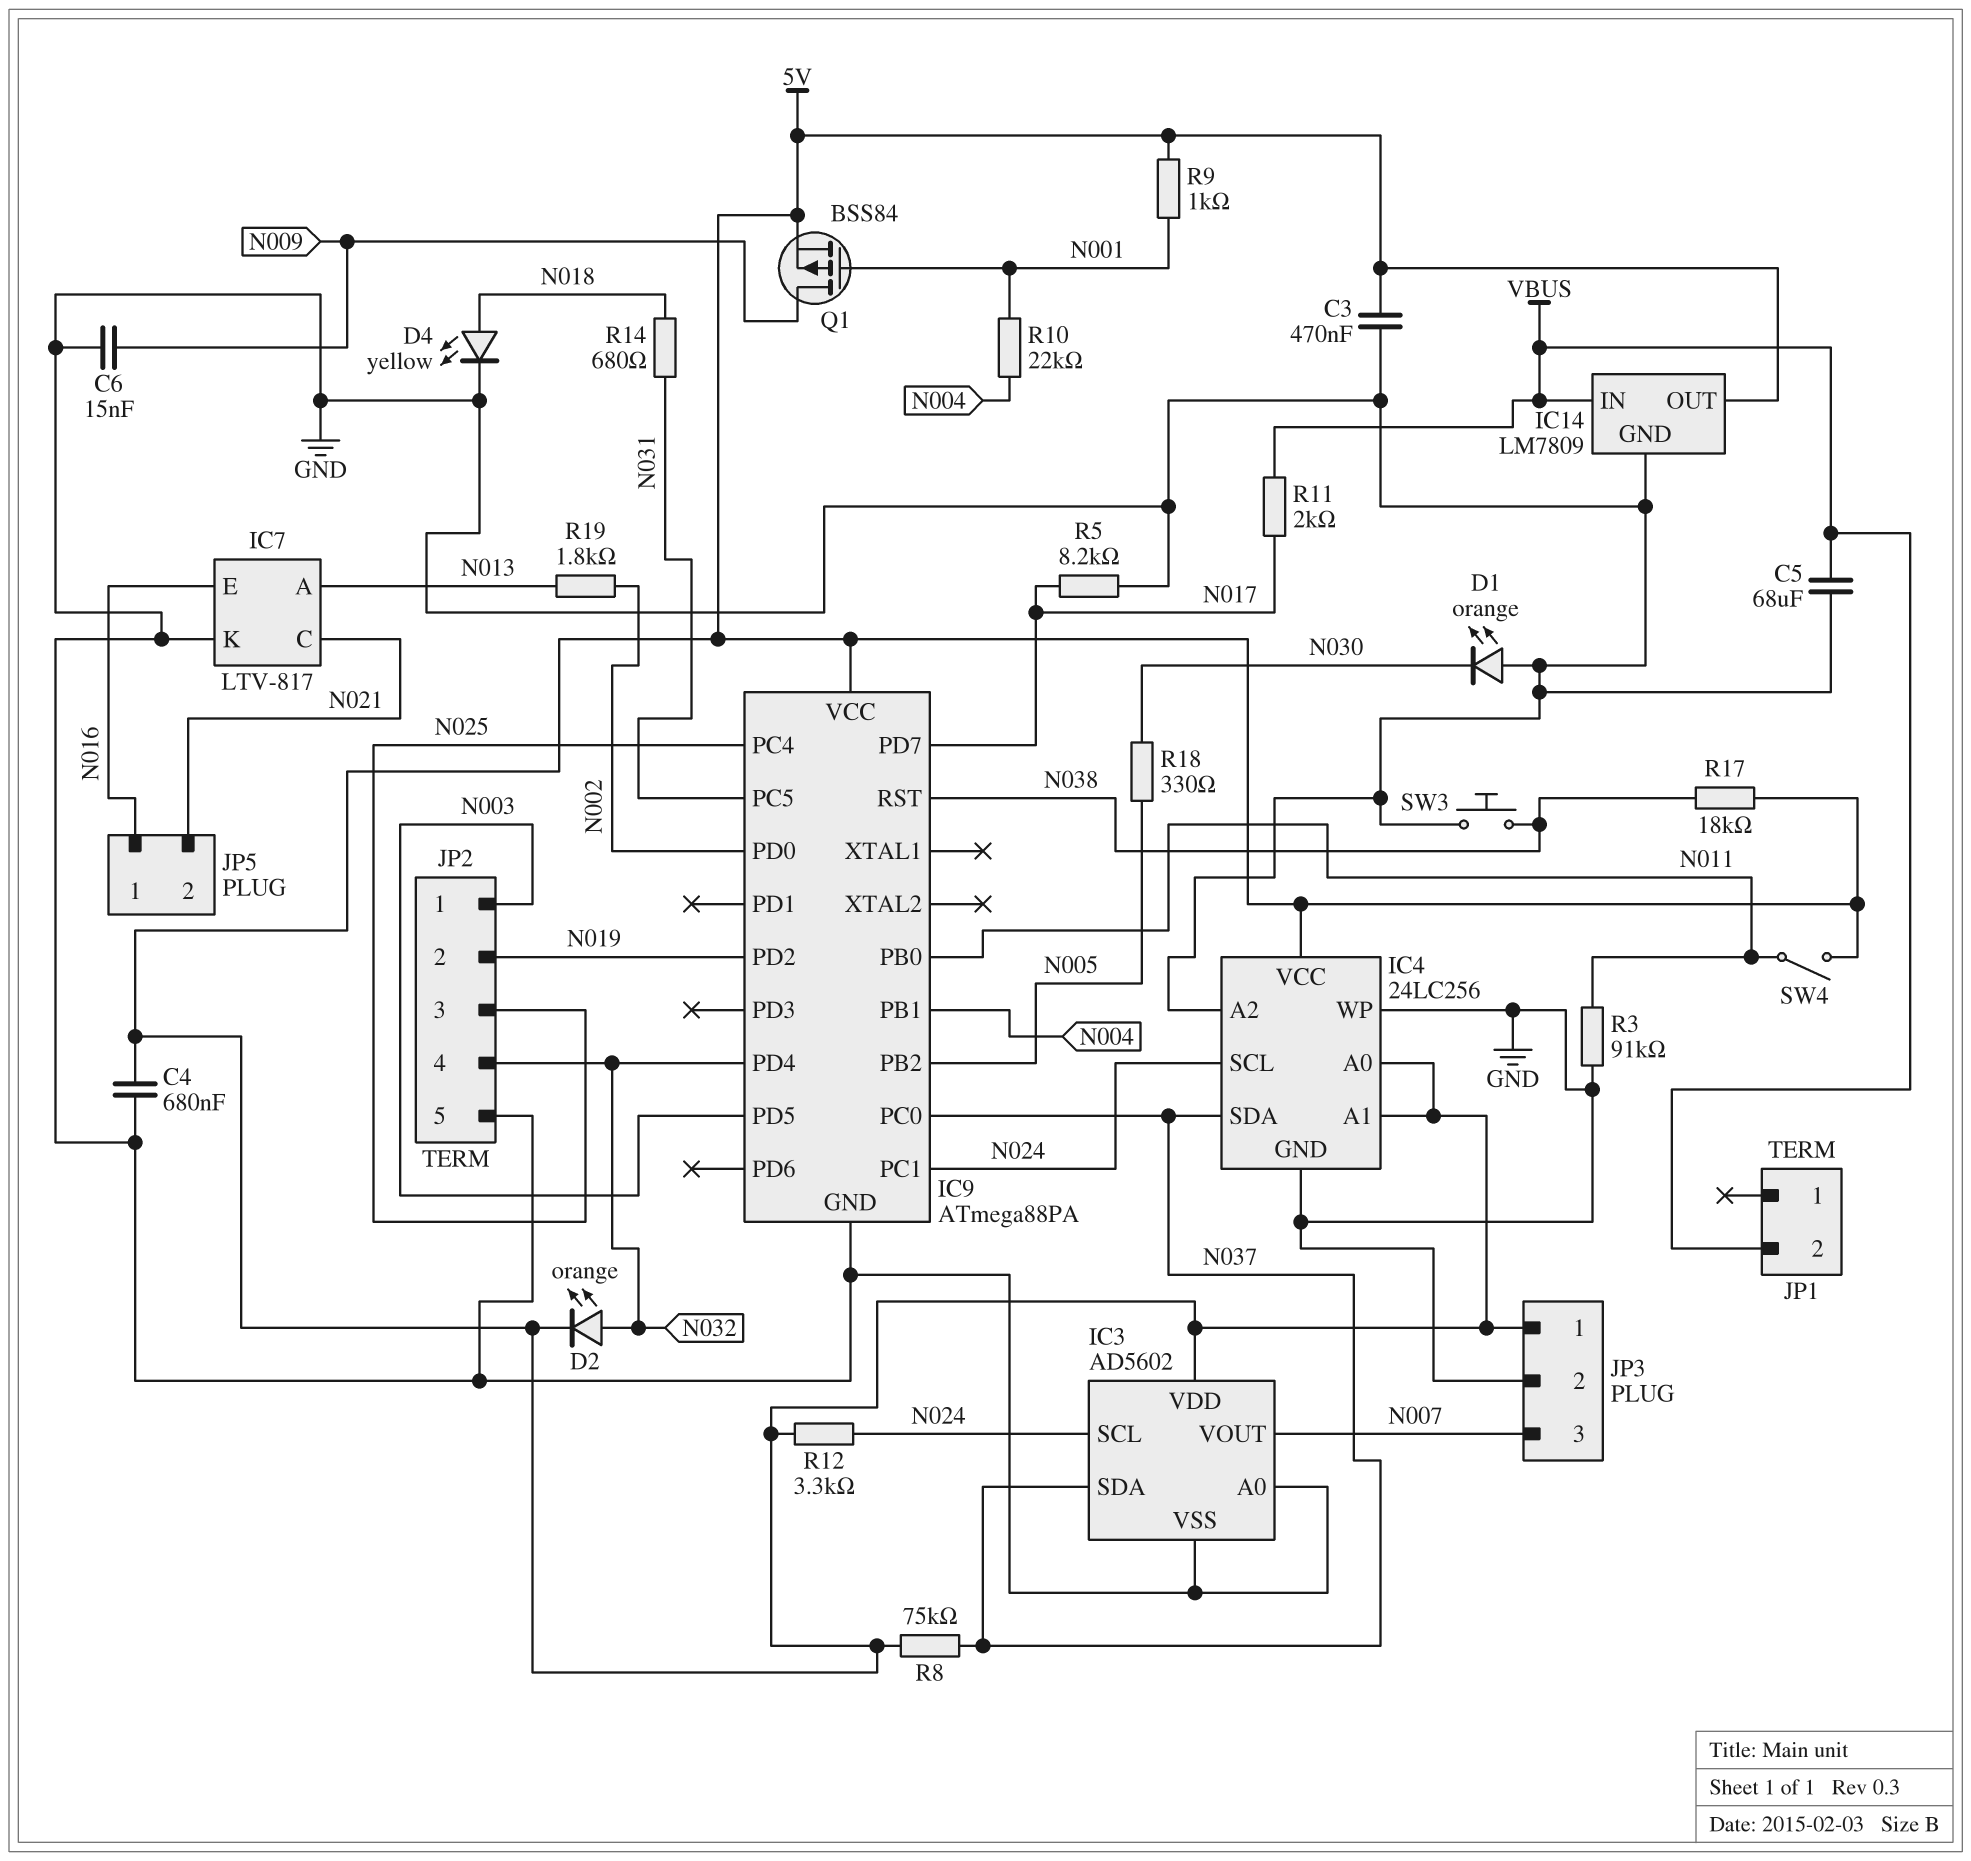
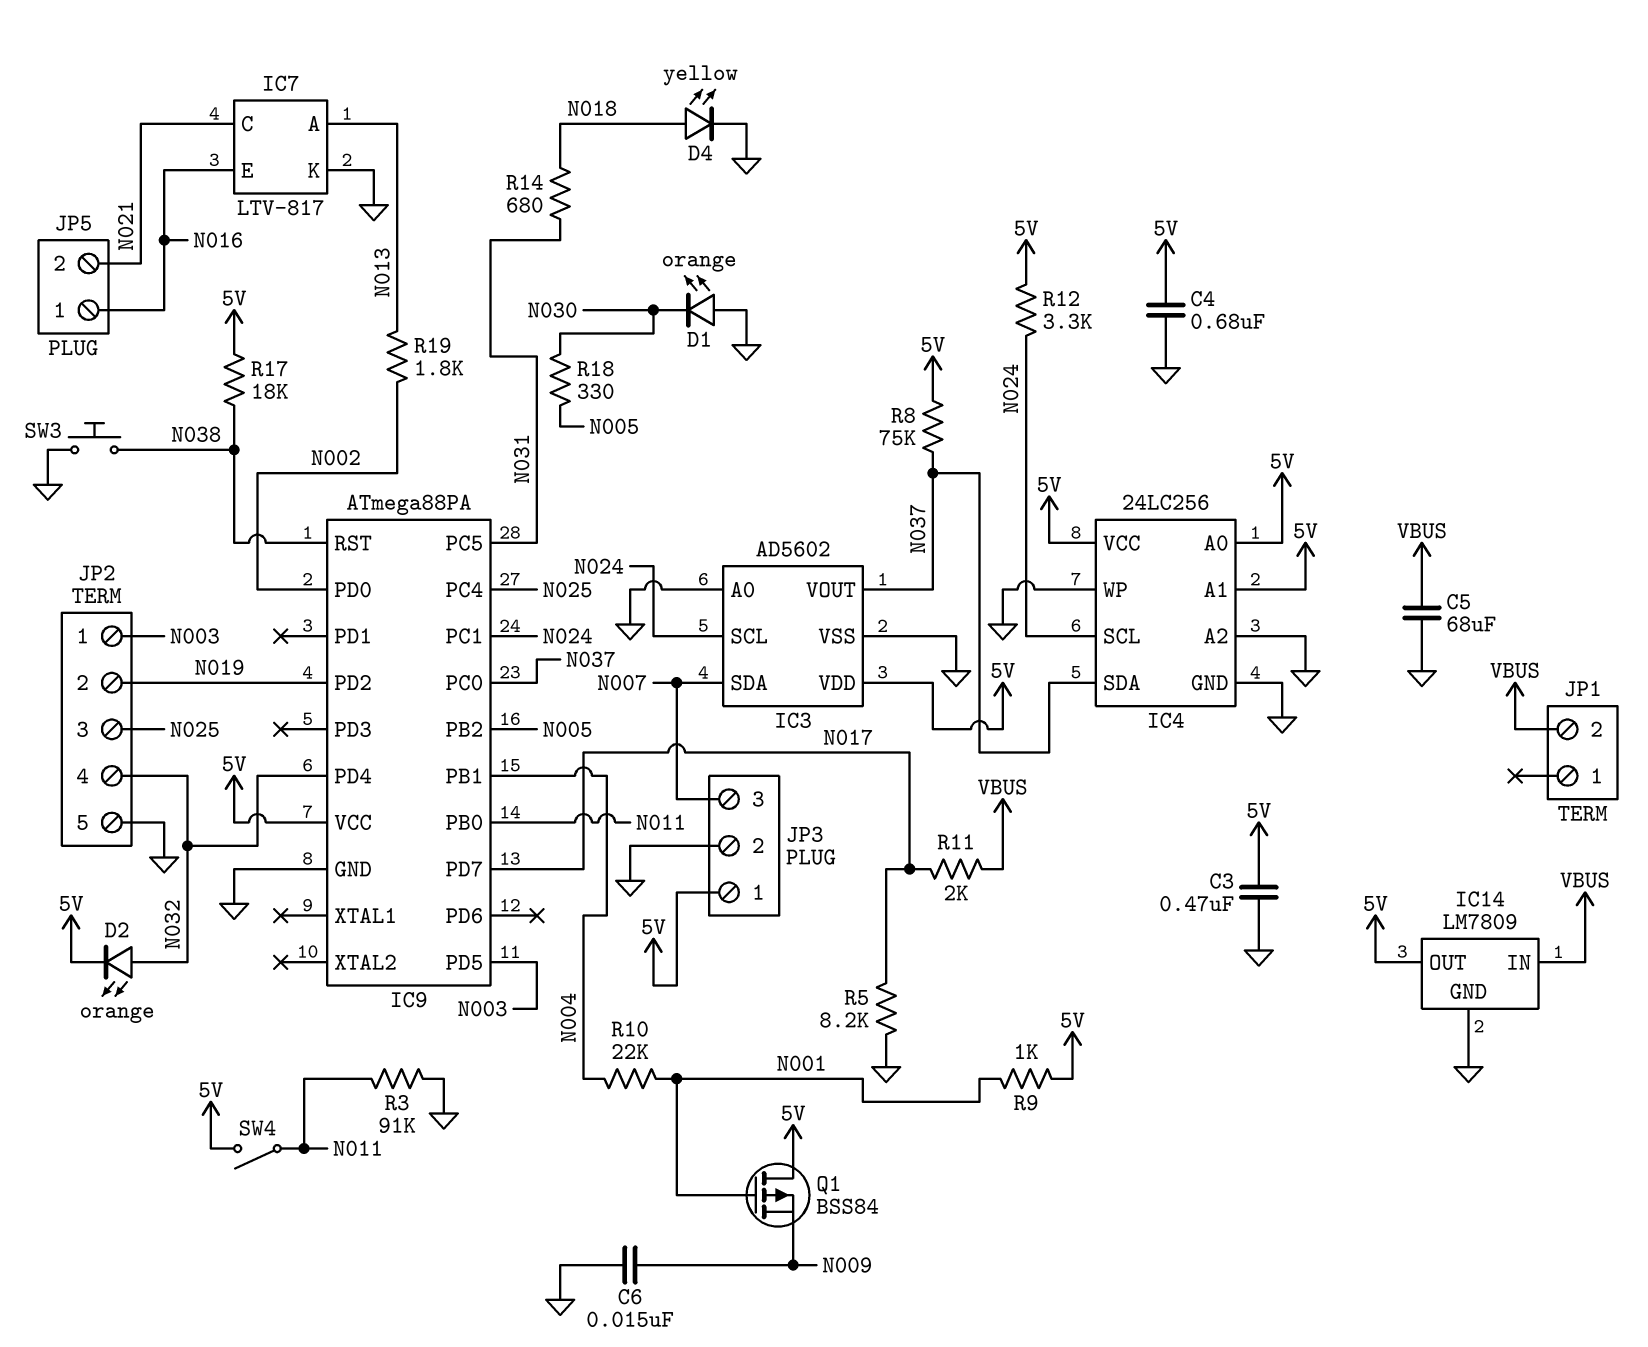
IC3 pin SDA: N037 -> N007
IC3 pin VOUT: N007 -> N037
Q1: PMOS BSS84 (G N001, D N009, S 5V) -> PMOS BSS84 (G N001, D 5V, S N009)

